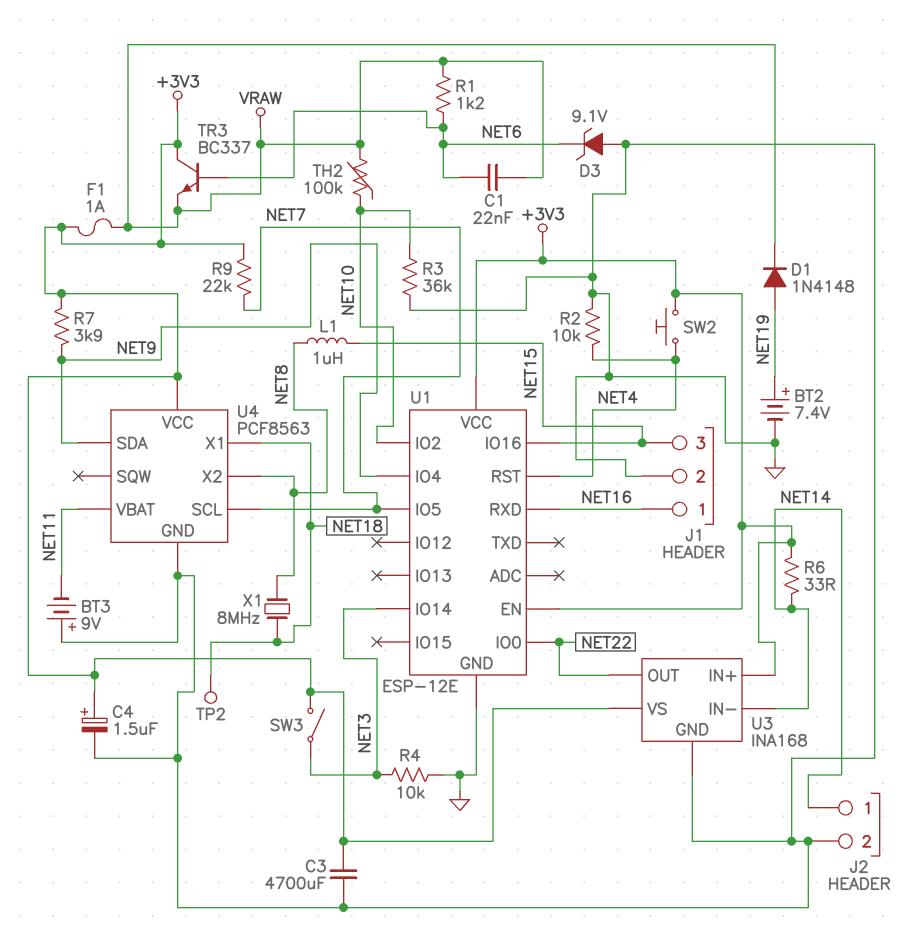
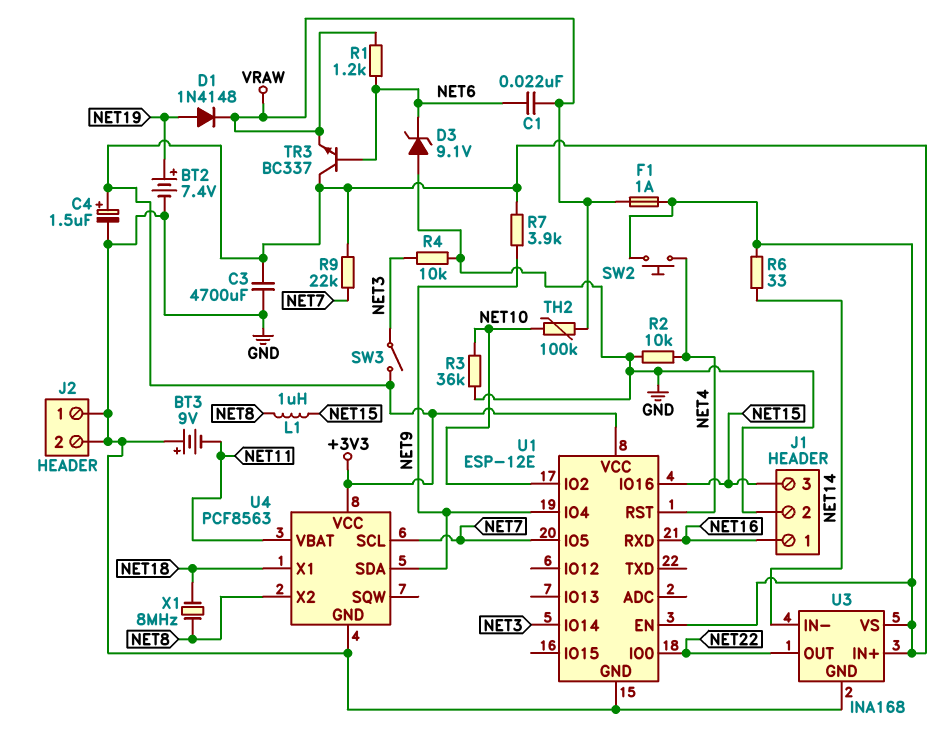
J2 pin 1: NET14 -> GND
TP2: test point (NET18) -> none

